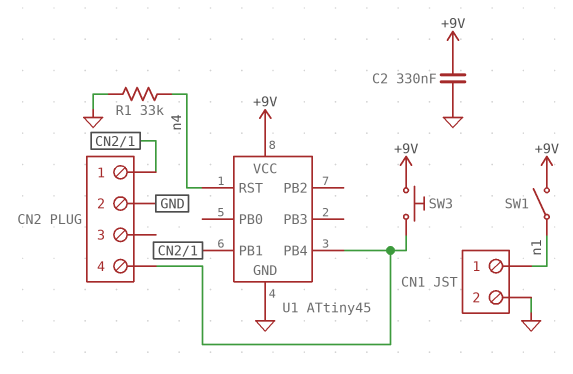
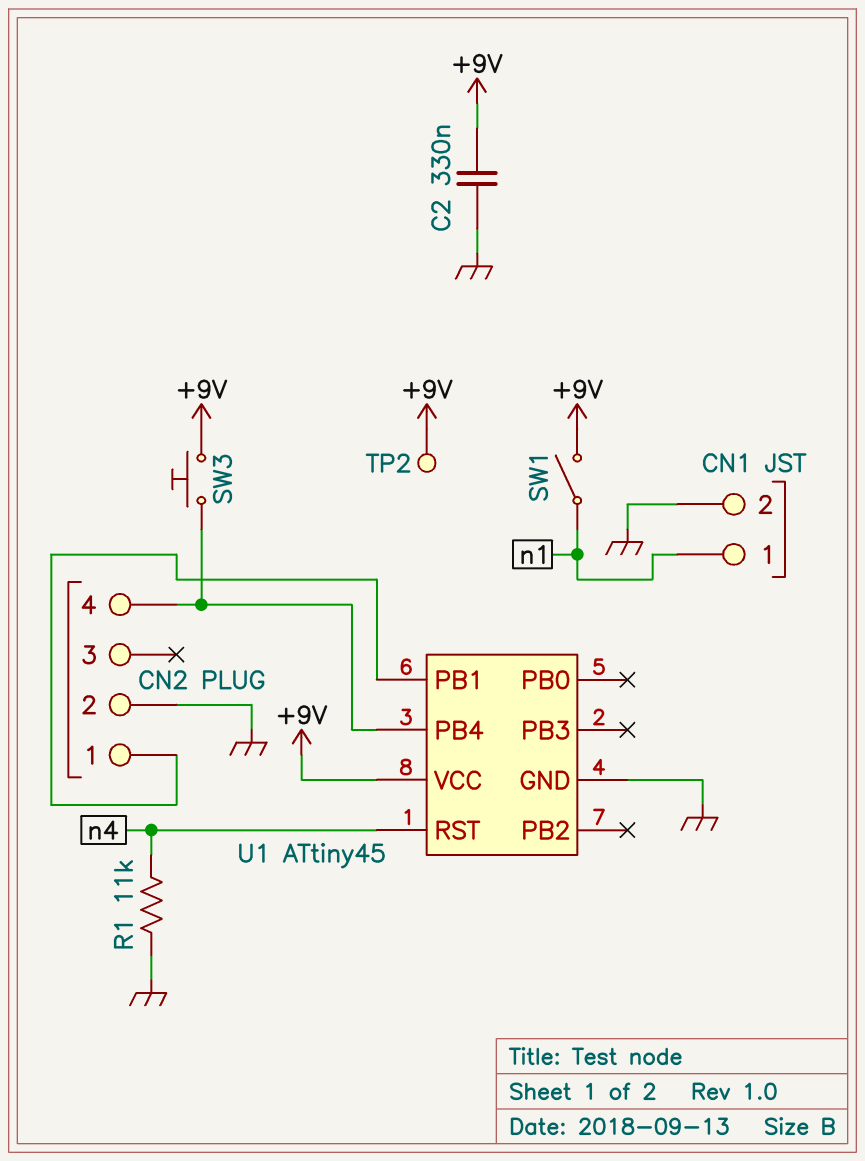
R1: 33k (GND, n4) -> 11k (GND, n4)
TP2: none -> test point (+9V)

